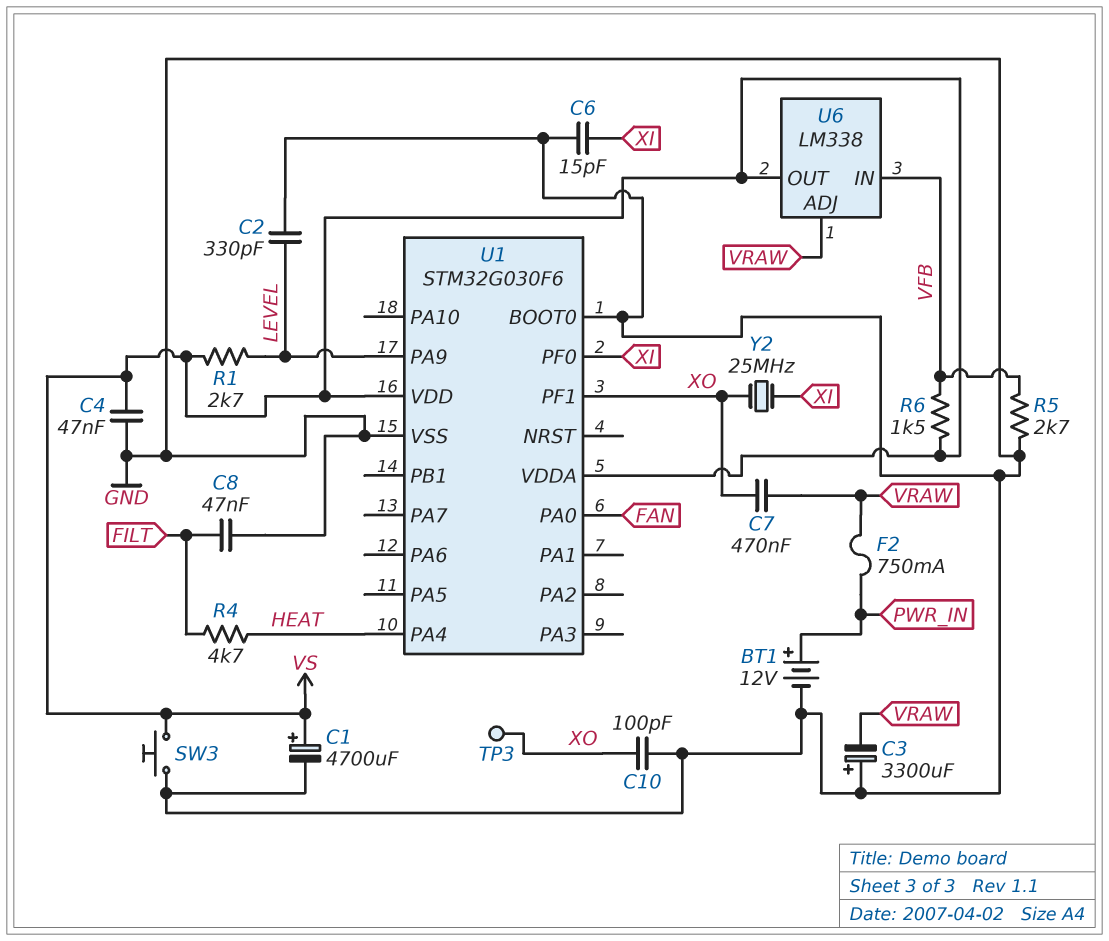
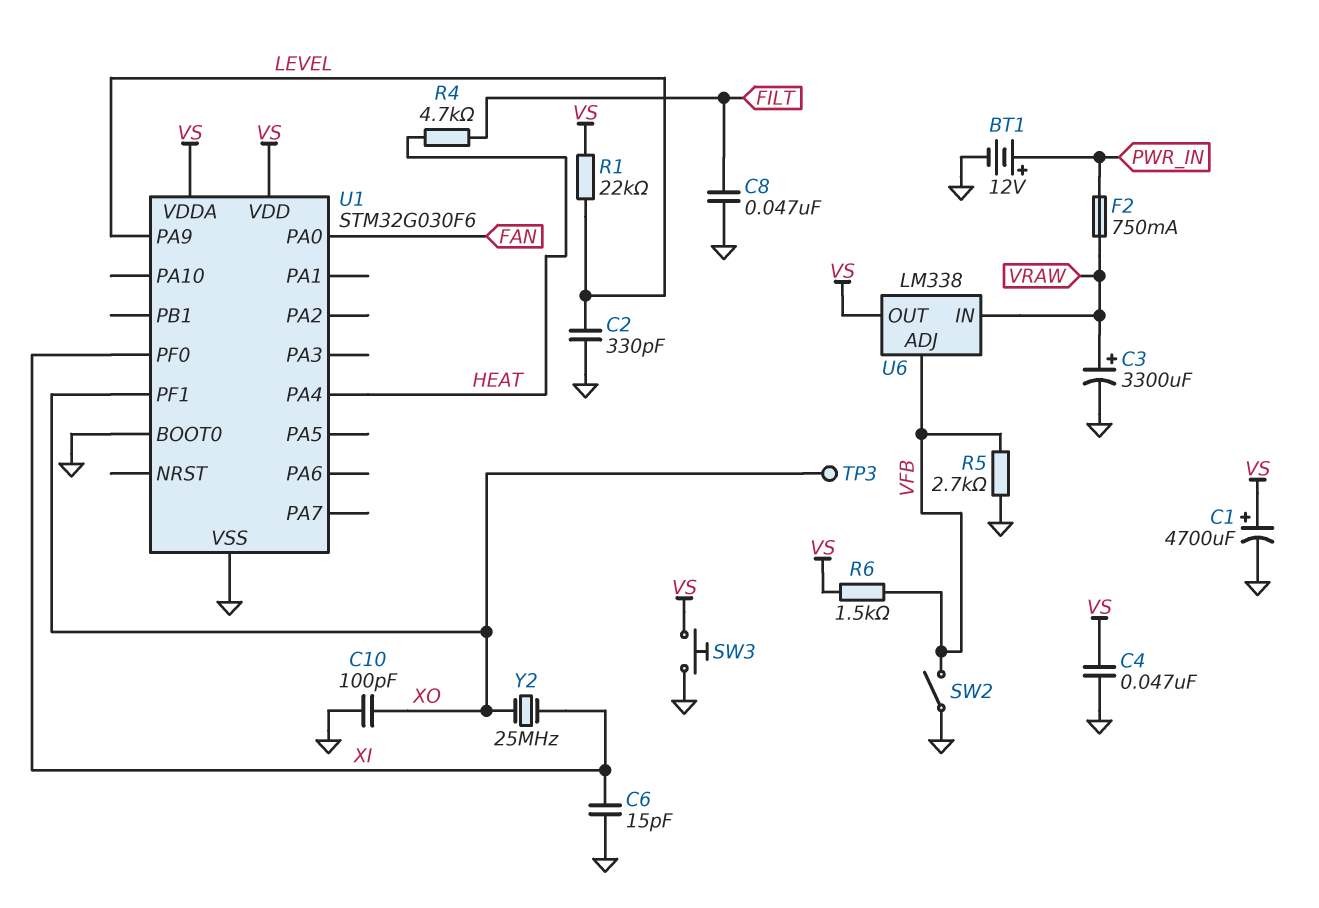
C3: 3300uF (plus GND, minus VRAW) -> 3300uF (plus VRAW, minus GND)
C7: 470nF (VRAW, XO) -> none
R1: 2.7k (LEVEL, VS) -> 22k (LEVEL, VS)
SW2: none -> switch (GND, VFB)
U6 pin ADJ: VRAW -> VFB
U6 pin IN: VFB -> VRAW

